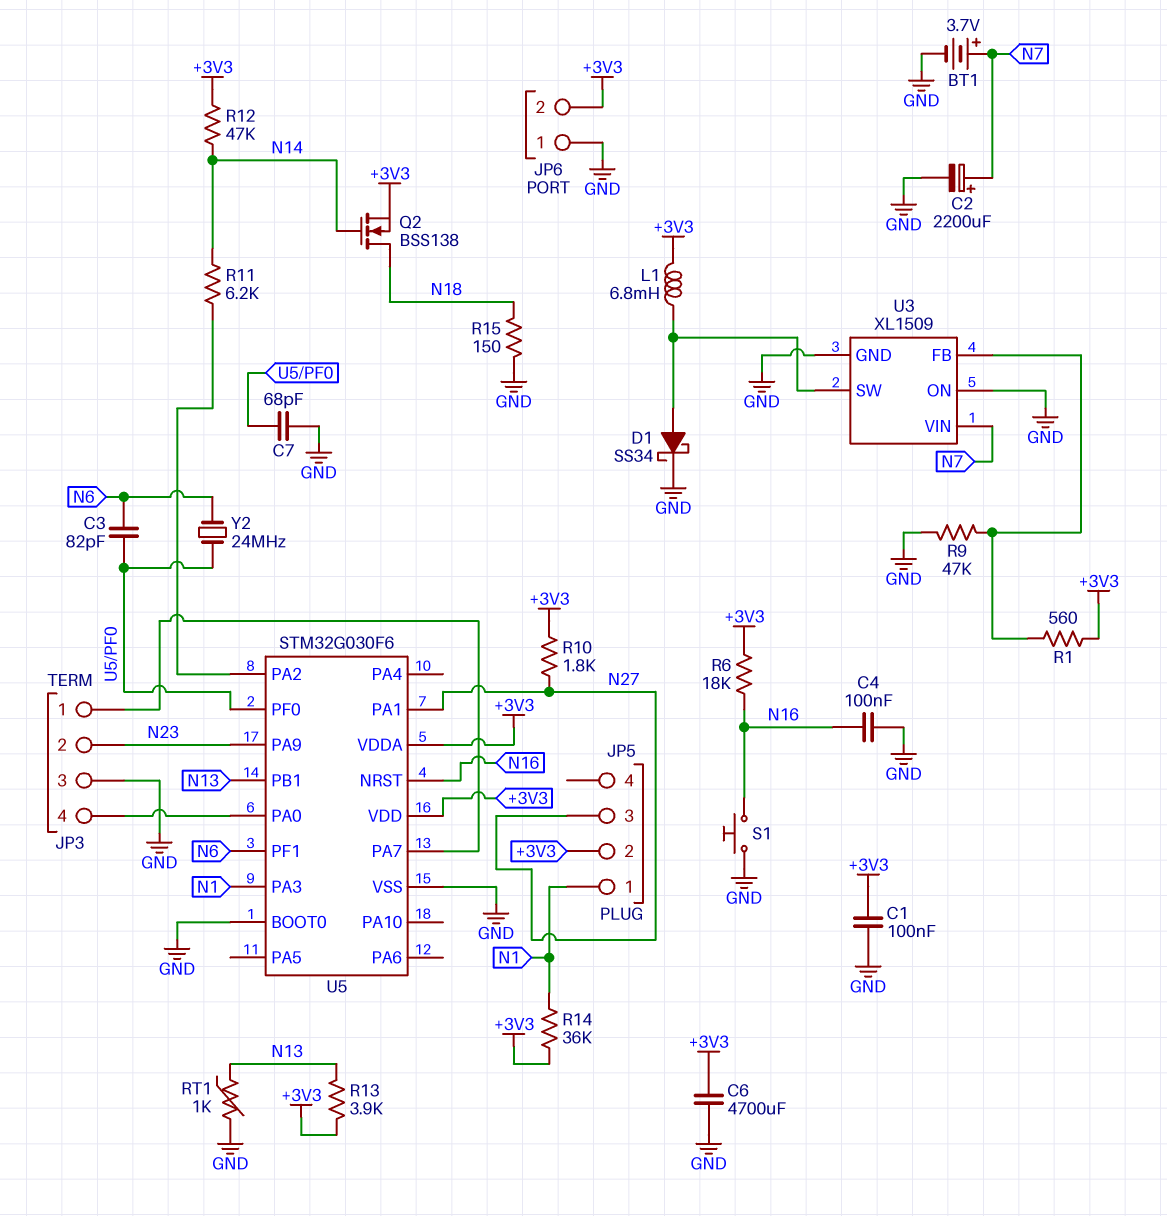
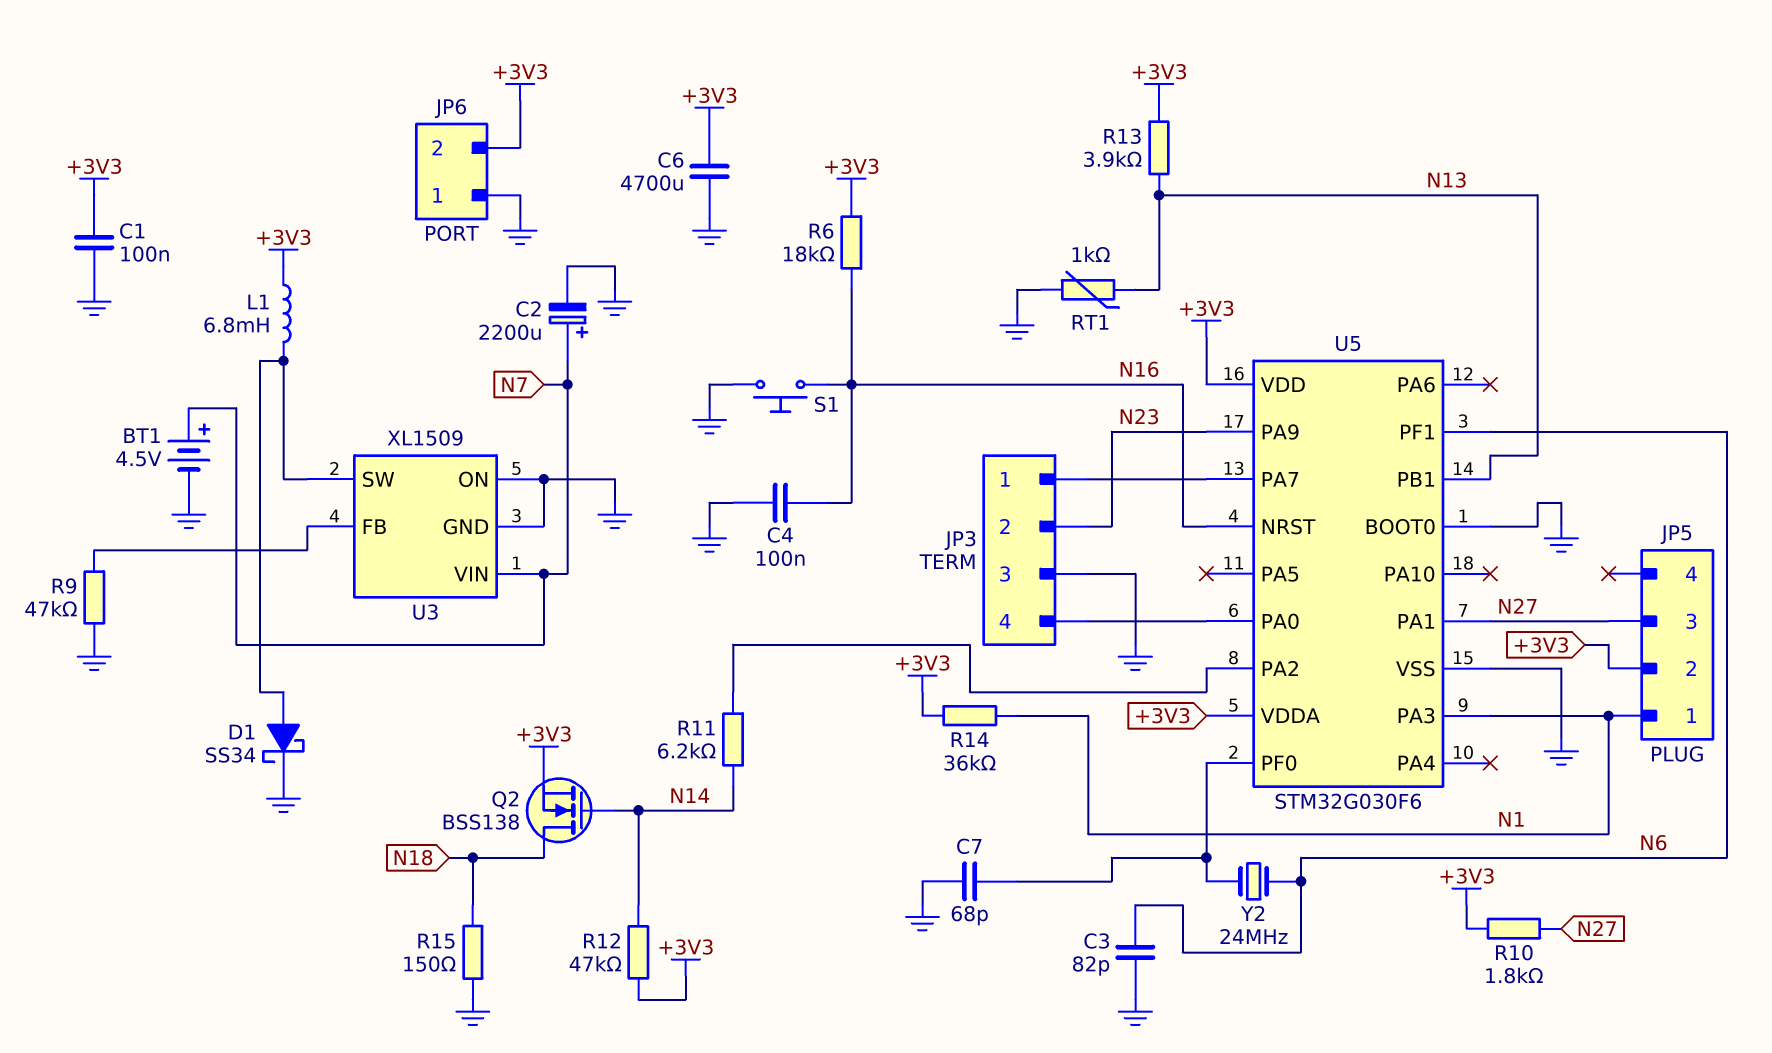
BT1: 3.7V (plus N7, minus GND) -> 4.5V (plus N7, minus GND)
C3: 82pF (N6, U5/PF0) -> 82pF (GND, N6)
R1: 560 (+3V3, U3/FB) -> none

